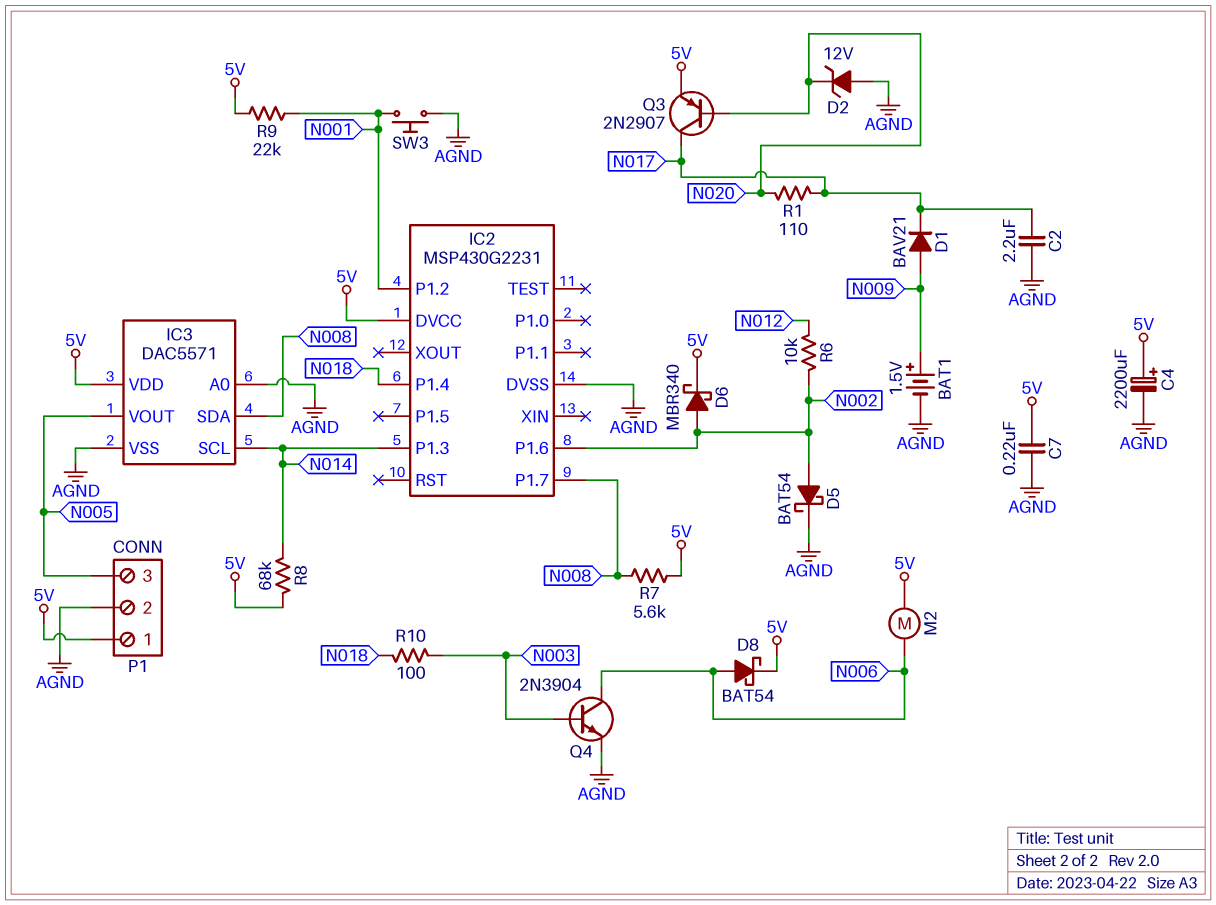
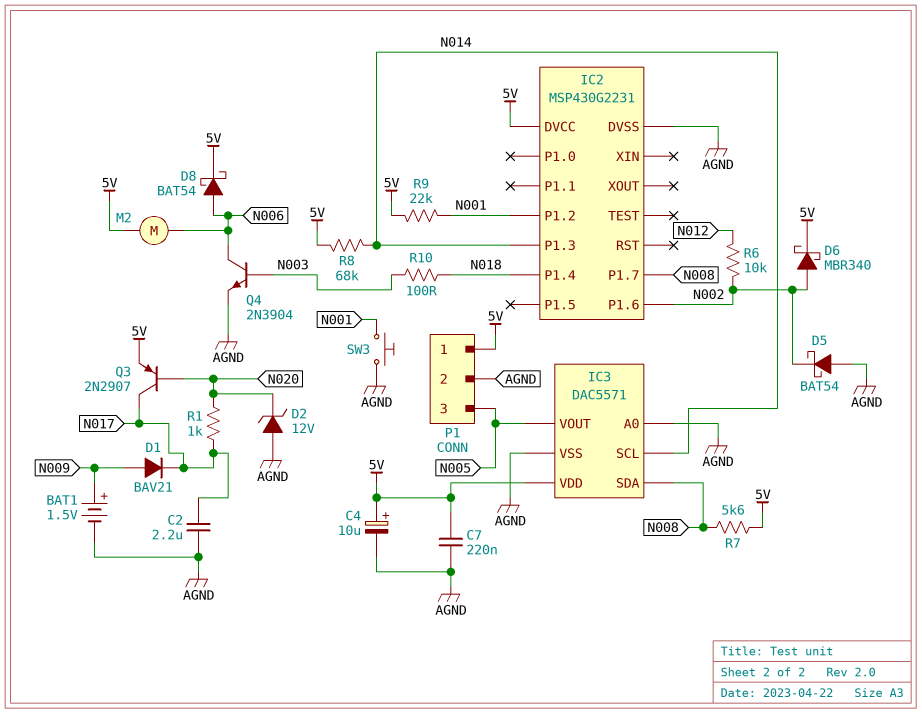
C4: 2200uF (plus 5V, minus AGND) -> 10uF (plus 5V, minus AGND)
D5: schottky BAT54 (A N002, K AGND) -> schottky BAT54 (A AGND, K N002)
R1: 110 (N017, N020) -> 1k (N017, N020)

